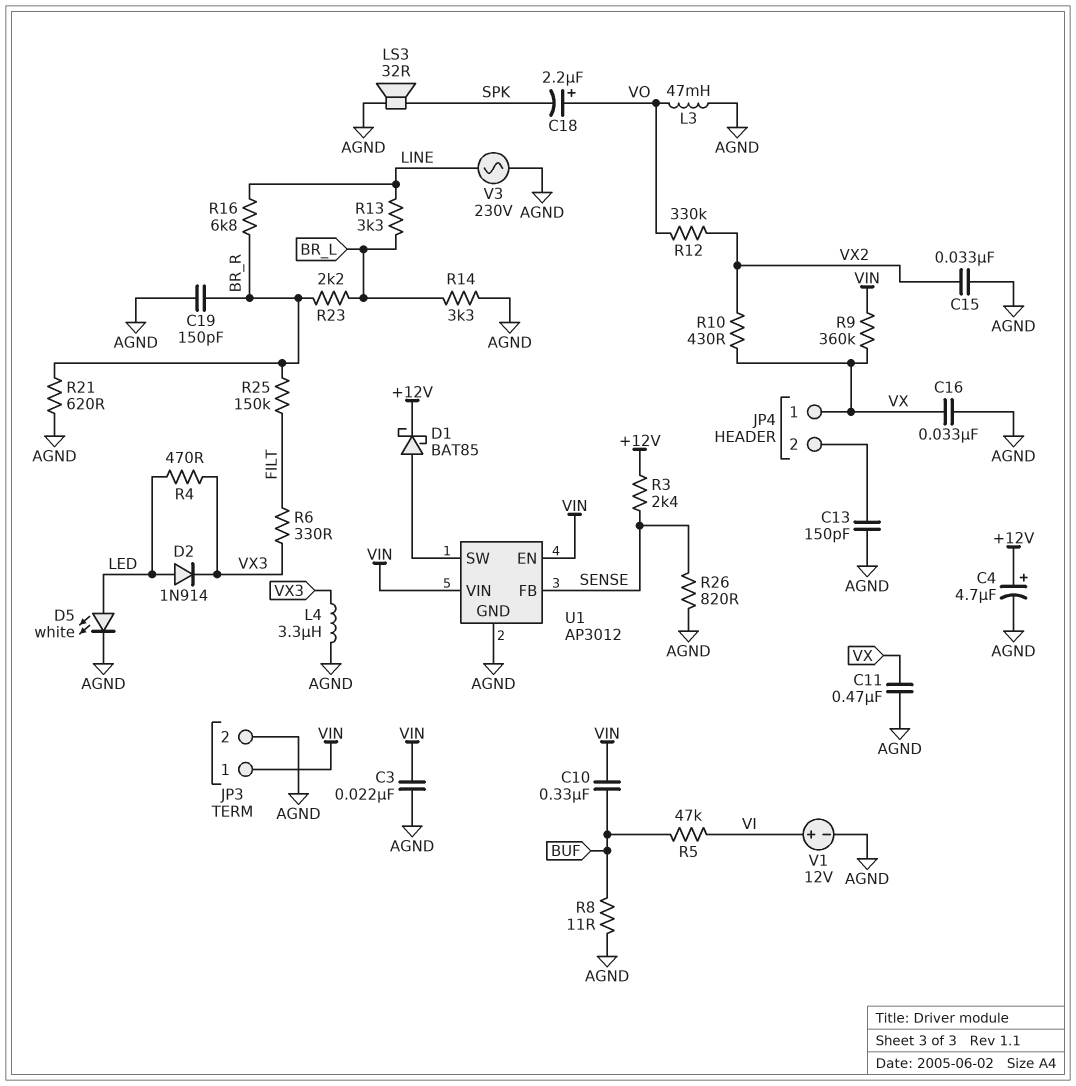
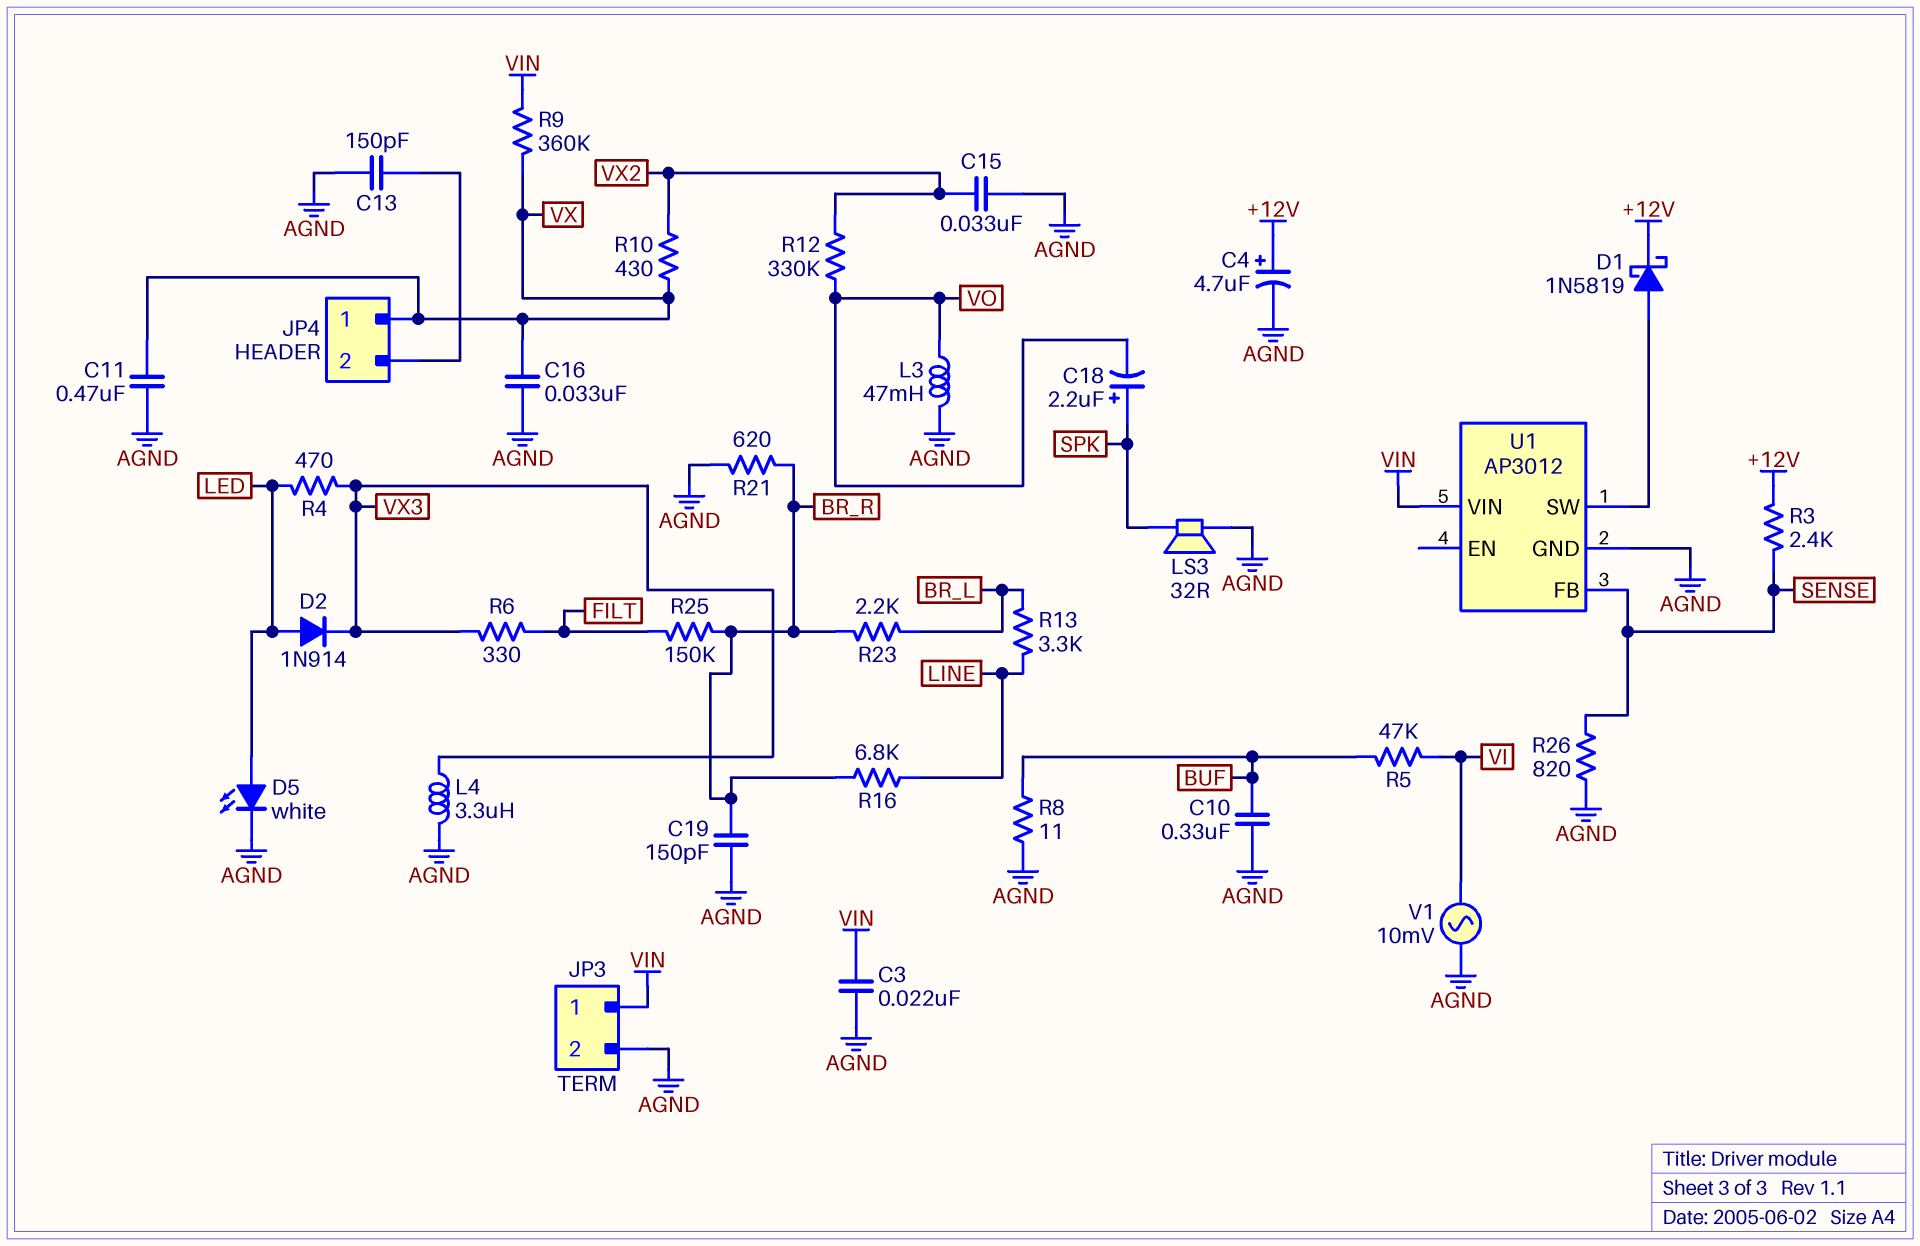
C10: 330nF (BUF, VIN) -> 330nF (AGND, BUF)
C18: 2.2uF (plus VO, minus SPK) -> 2.2uF (plus SPK, minus VO)
D1: schottky BAT85 (A U1/SW, K +12V) -> schottky 1N5819 (A U1/SW, K +12V)
R14: 3.3k (AGND, BR_L) -> none
U1 pin EN: VIN -> none
V1: 12V (plus VI, minus AGND) -> AC 10mV (AGND, VI)
V3: AC 230V (AGND, LINE) -> none

